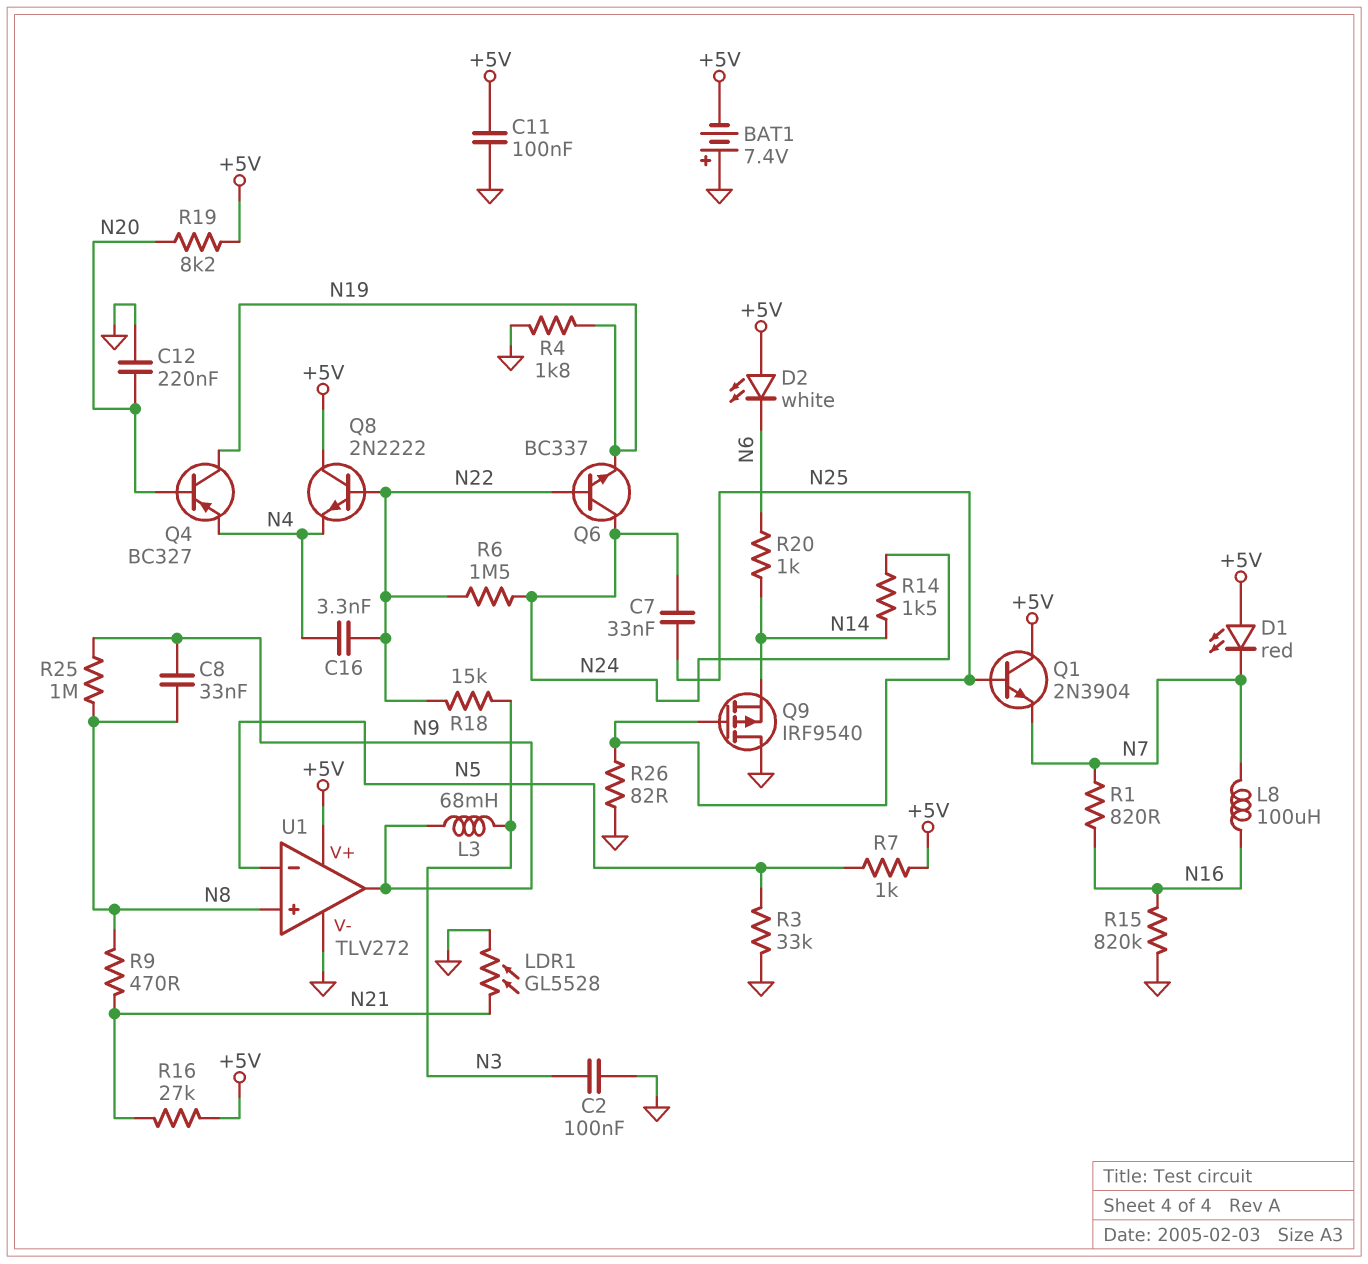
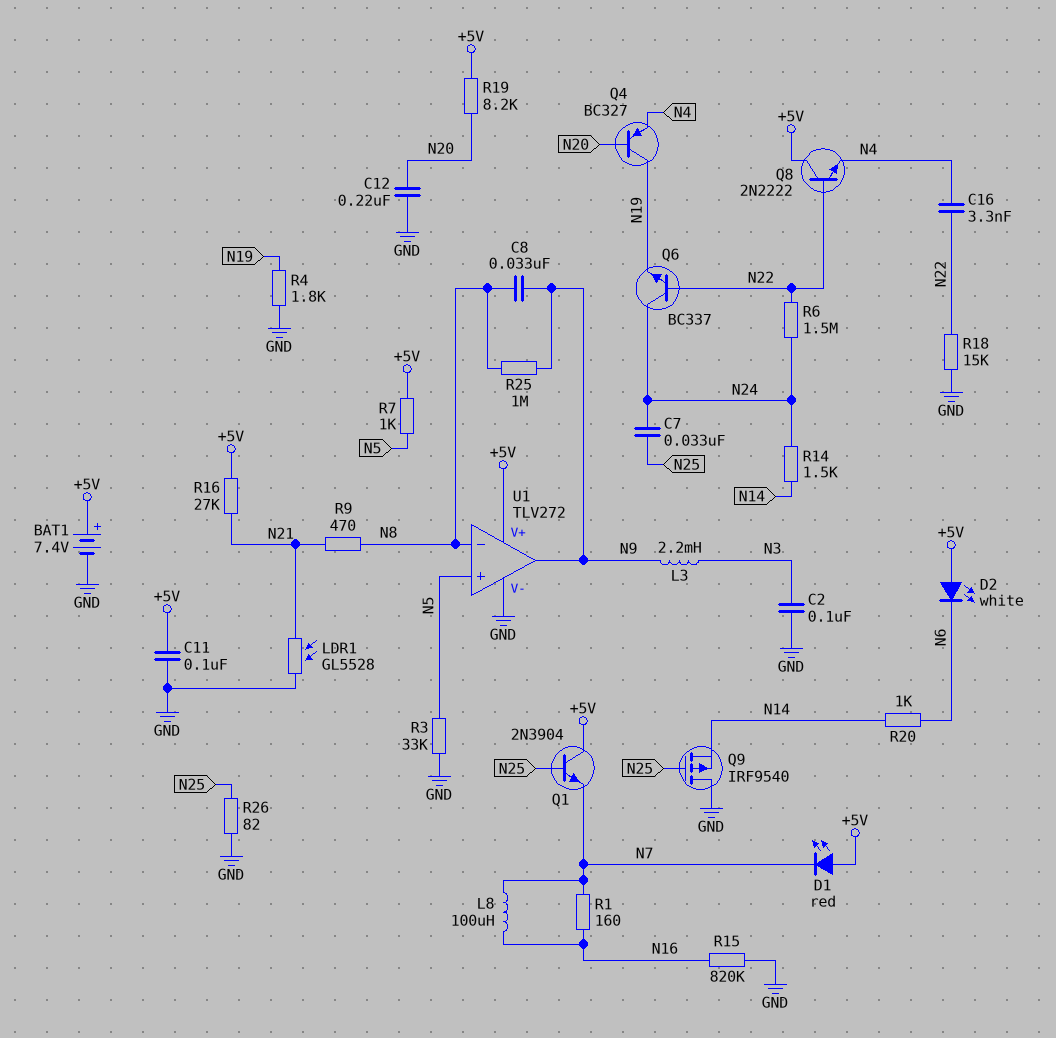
BAT1: 7.4V (plus GND, minus +5V) -> 7.4V (plus +5V, minus GND)
L3: 68mH (N3, N9) -> 2.2mH (N3, N9)
R1: 820 (N7, N16) -> 160 (N7, N16)
R18: 15k (N3, N22) -> 15k (GND, N22)
U1 pin in+: N8 -> N5
U1 pin in-: N5 -> N8

